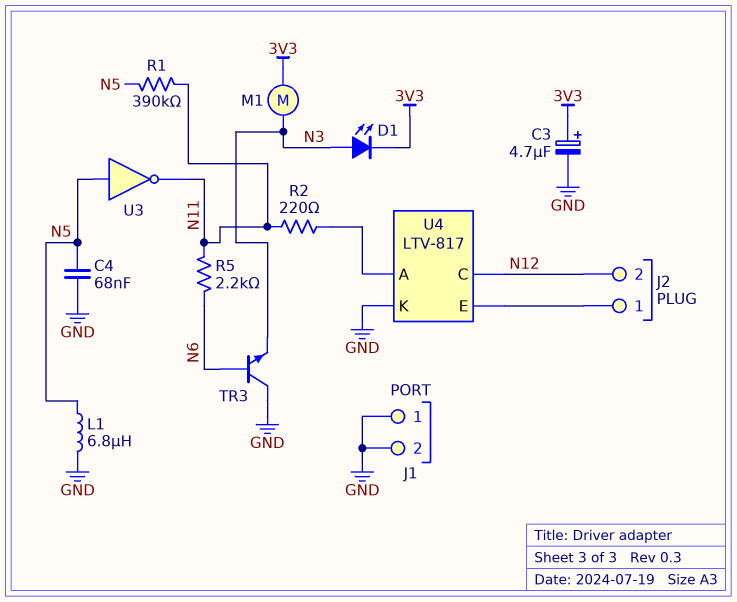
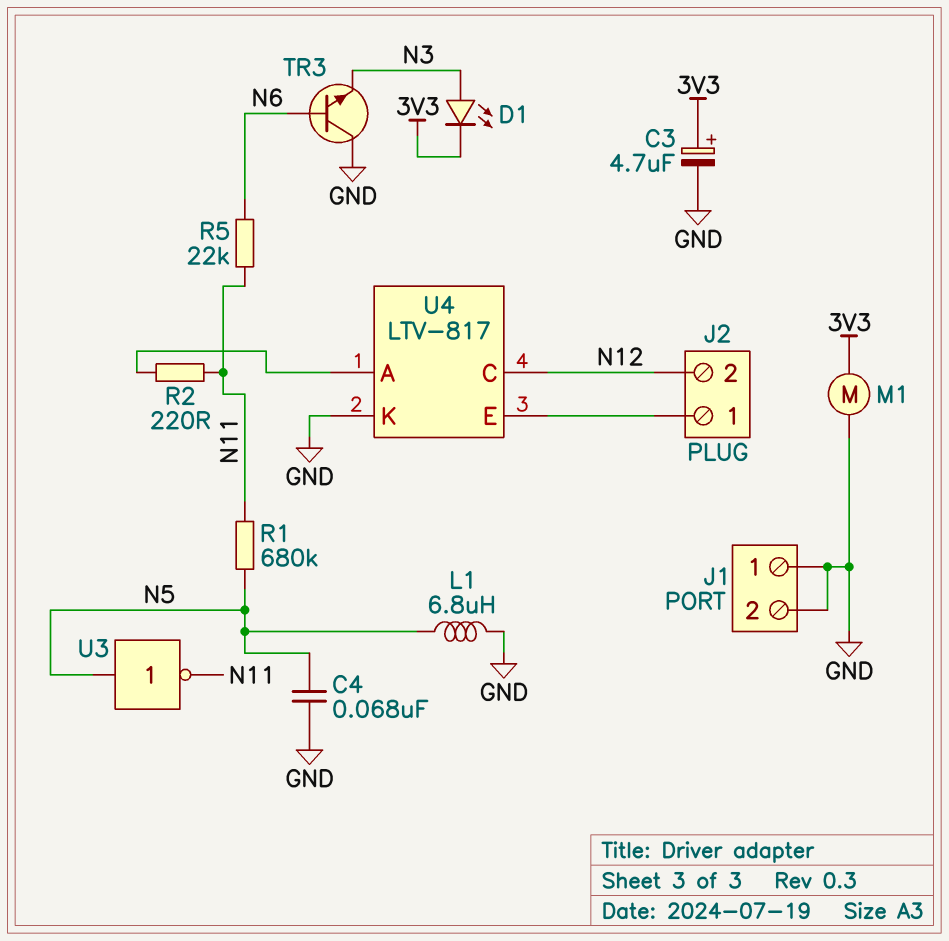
M1: motor (3V3, N3) -> motor (3V3, GND)
R1: 390k (N5, N11) -> 680k (N5, N11)
R5: 2.2k (N6, N11) -> 22k (N6, N11)

